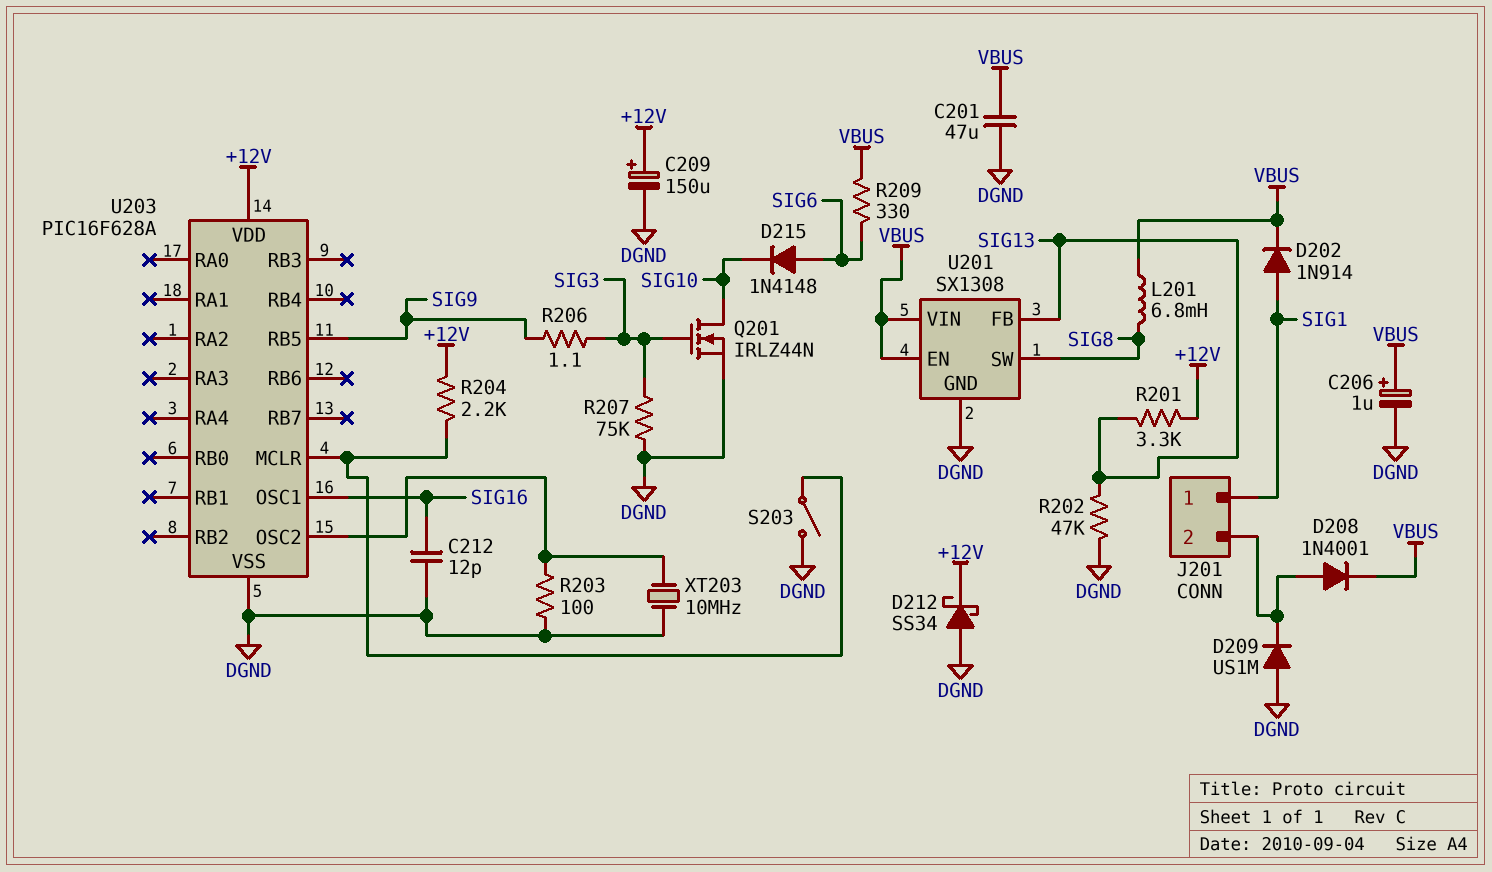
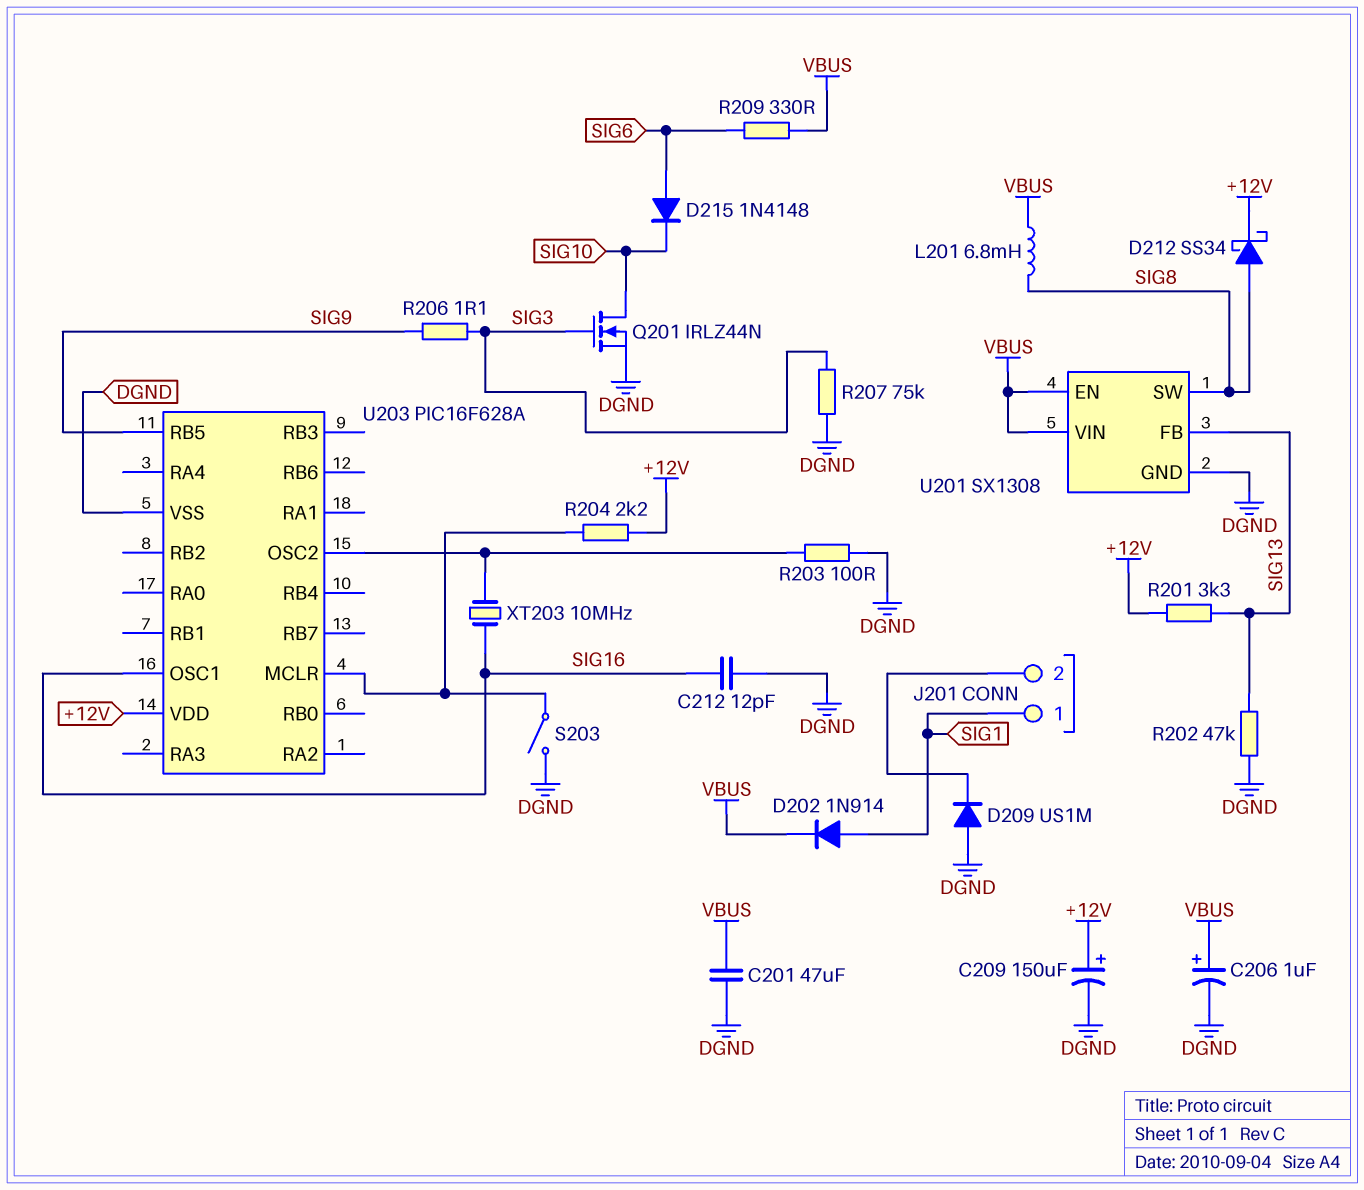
D208: diode 1N4001 (A J201/2, K VBUS) -> none
D212: schottky SS34 (A DGND, K +12V) -> schottky SS34 (A SIG8, K +12V)
XT203: 10MHz (DGND, U203/OSC2) -> 10MHz (SIG16, U203/OSC2)

